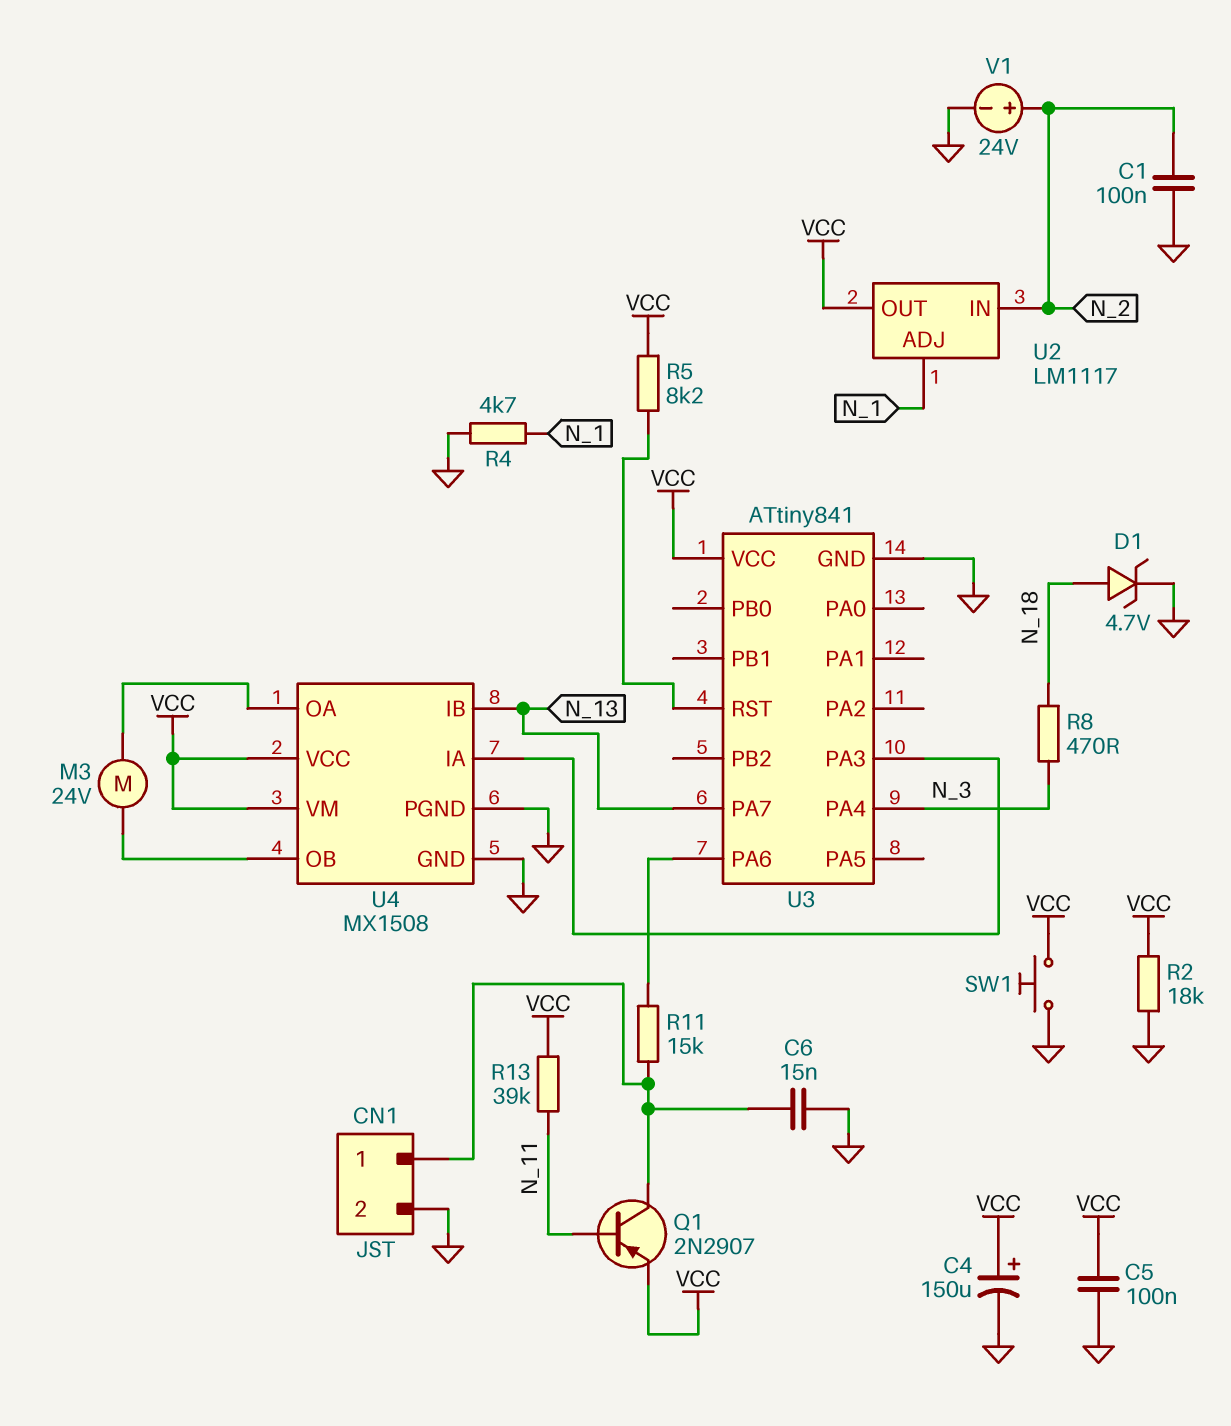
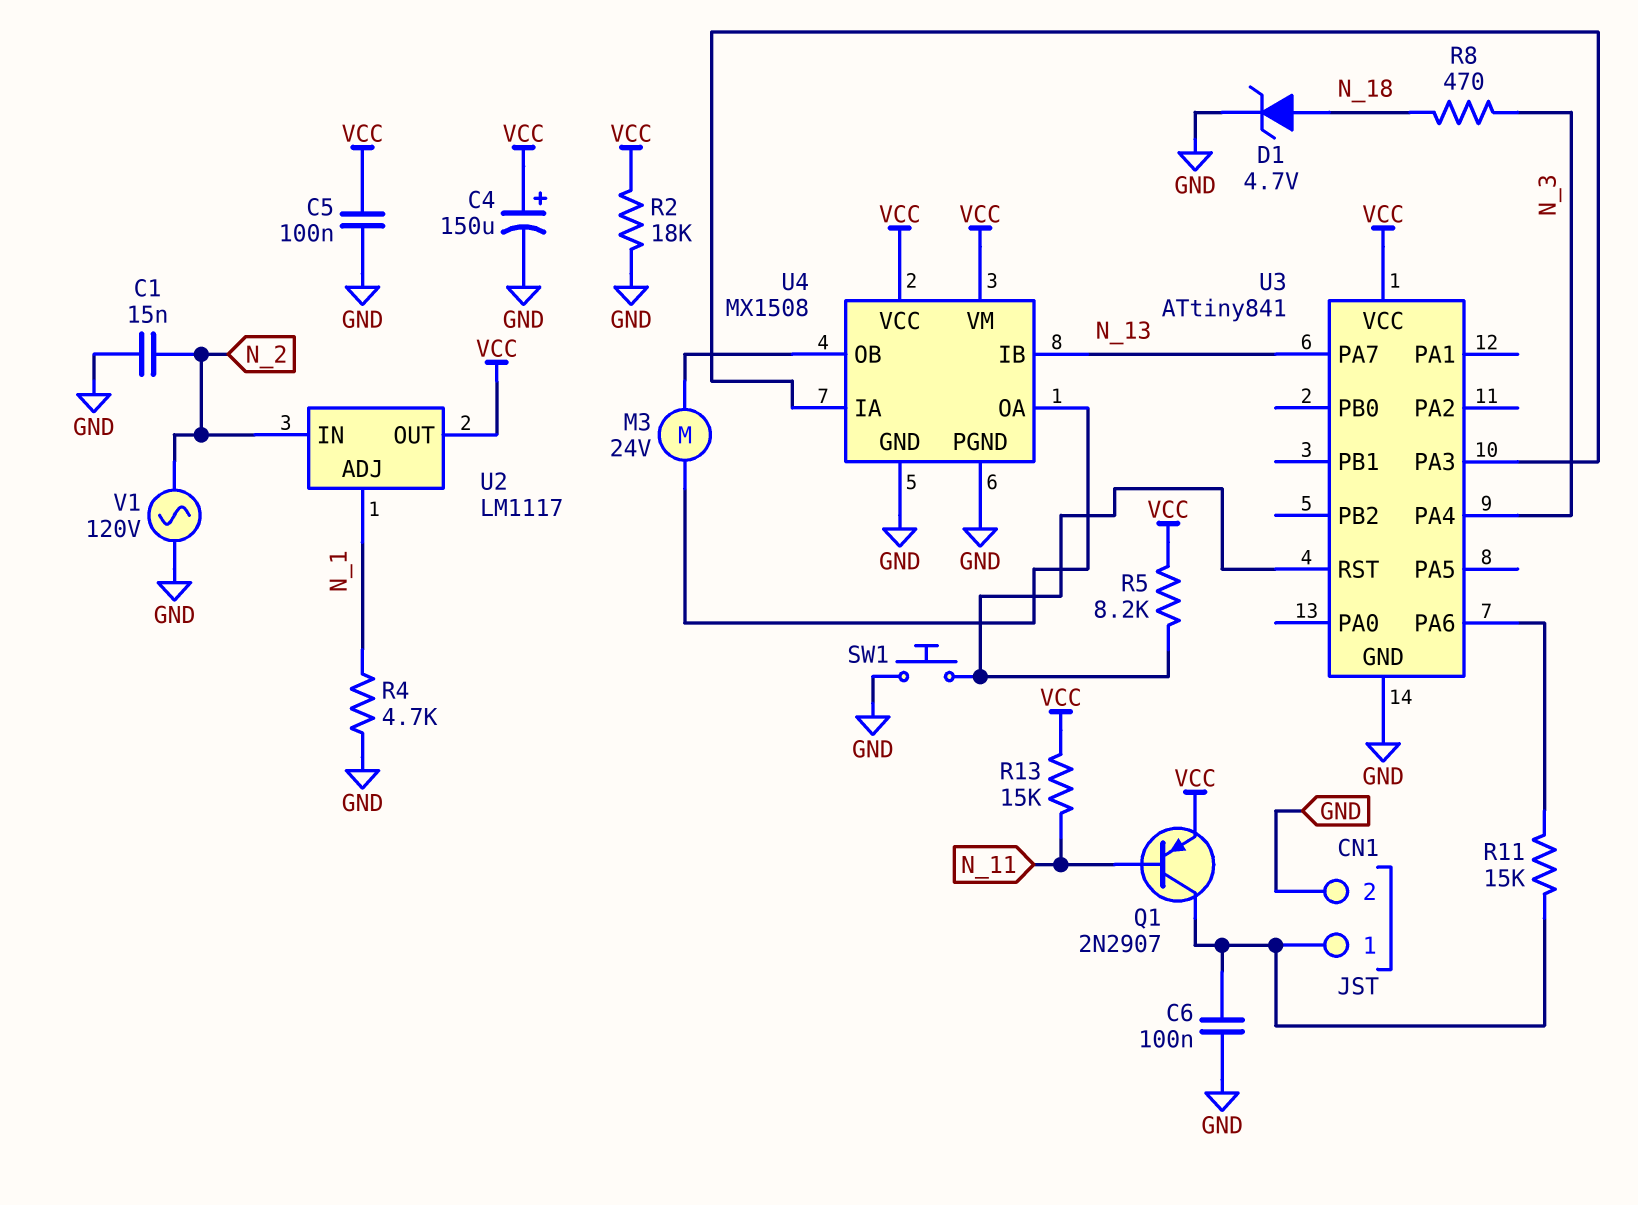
C1: 100nF (GND, N_2) -> 15nF (GND, N_2)
C6: 15nF (CN1/1, GND) -> 100nF (CN1/1, GND)
R13: 39k (N_11, VCC) -> 15k (N_11, VCC)
SW1: button (GND, VCC) -> button (GND, U3/RST)
V1: 24V (plus N_2, minus GND) -> AC 120V (GND, N_2)

